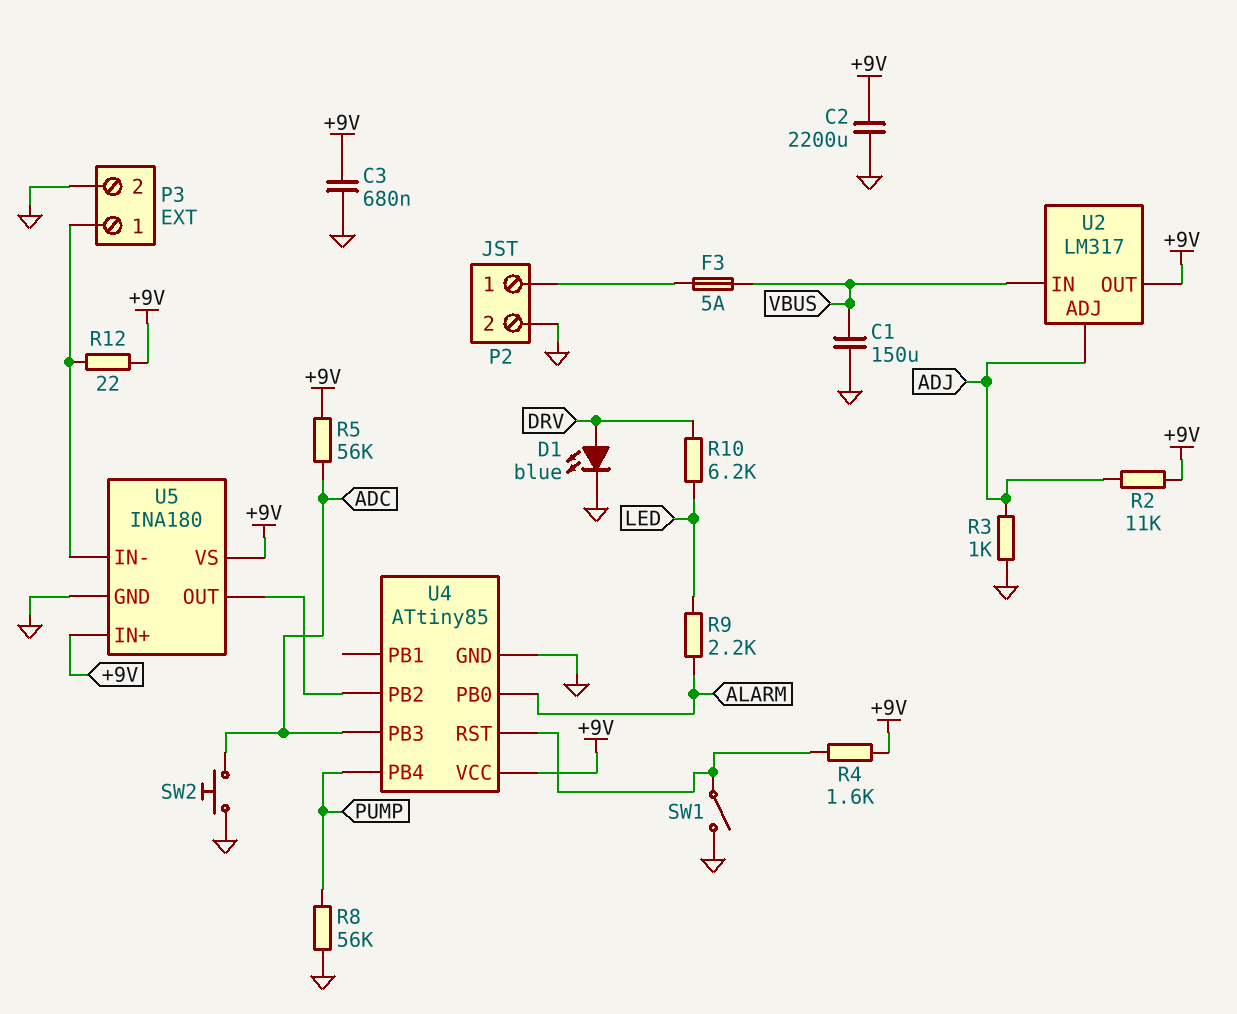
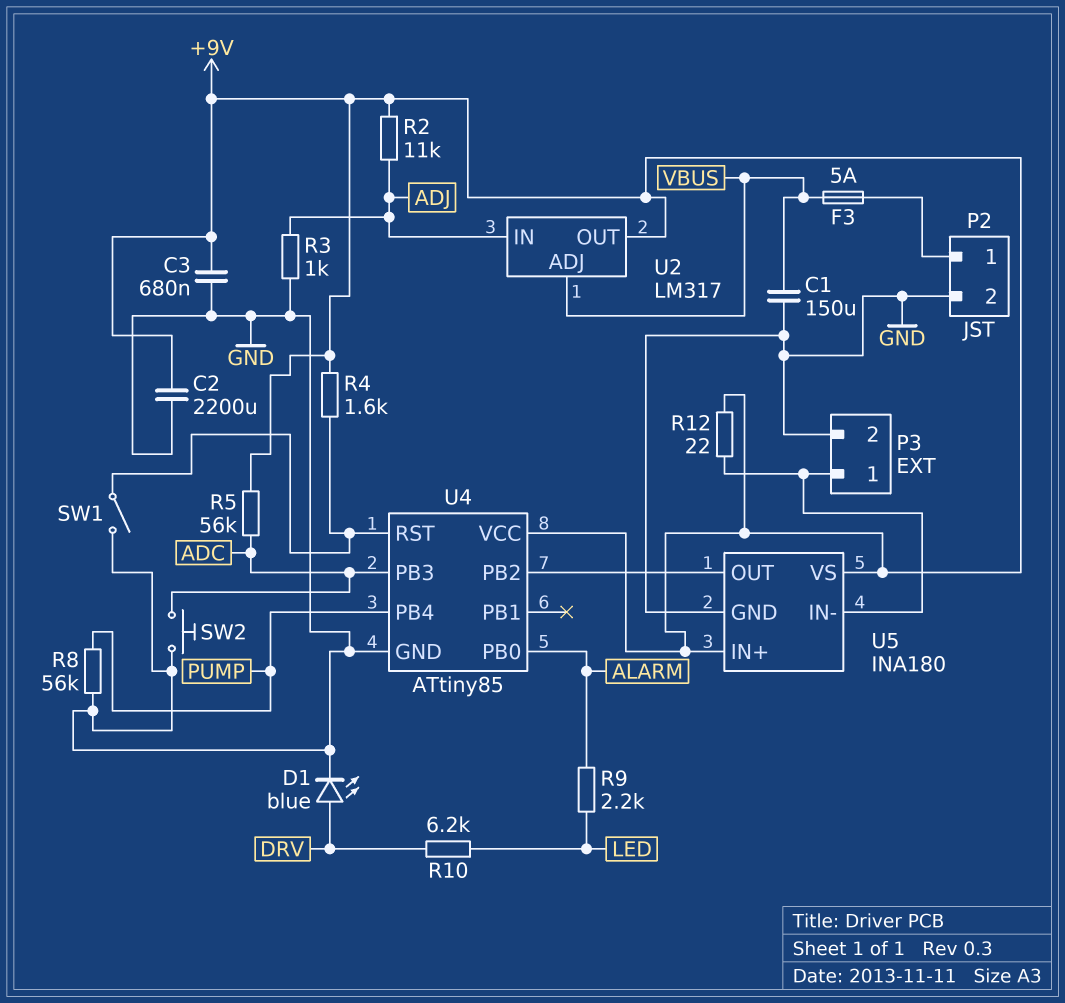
U2 pin ADJ: ADJ -> VBUS
U2 pin IN: VBUS -> ADJ

